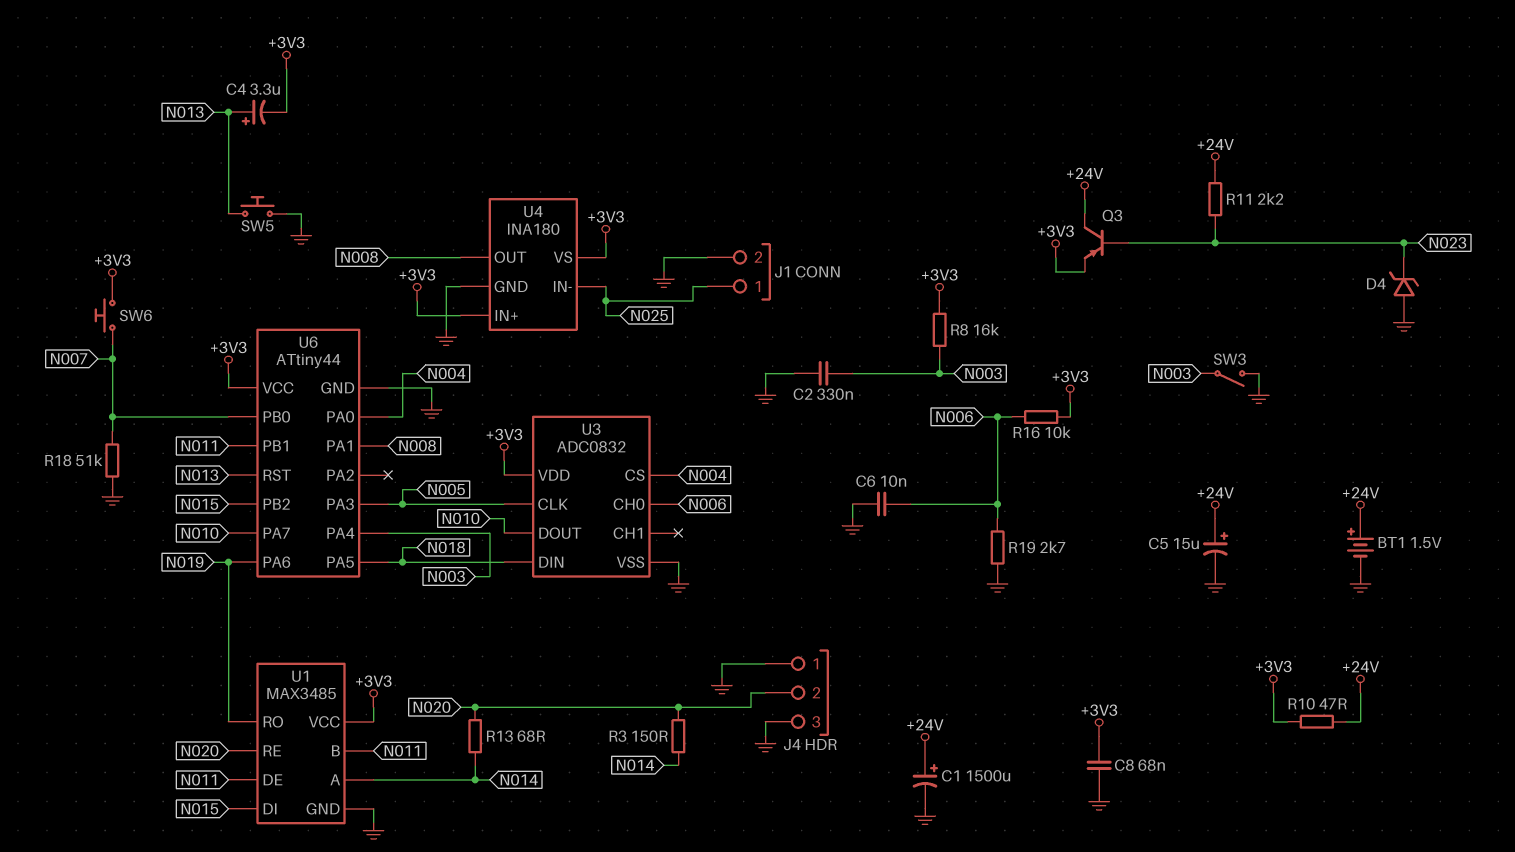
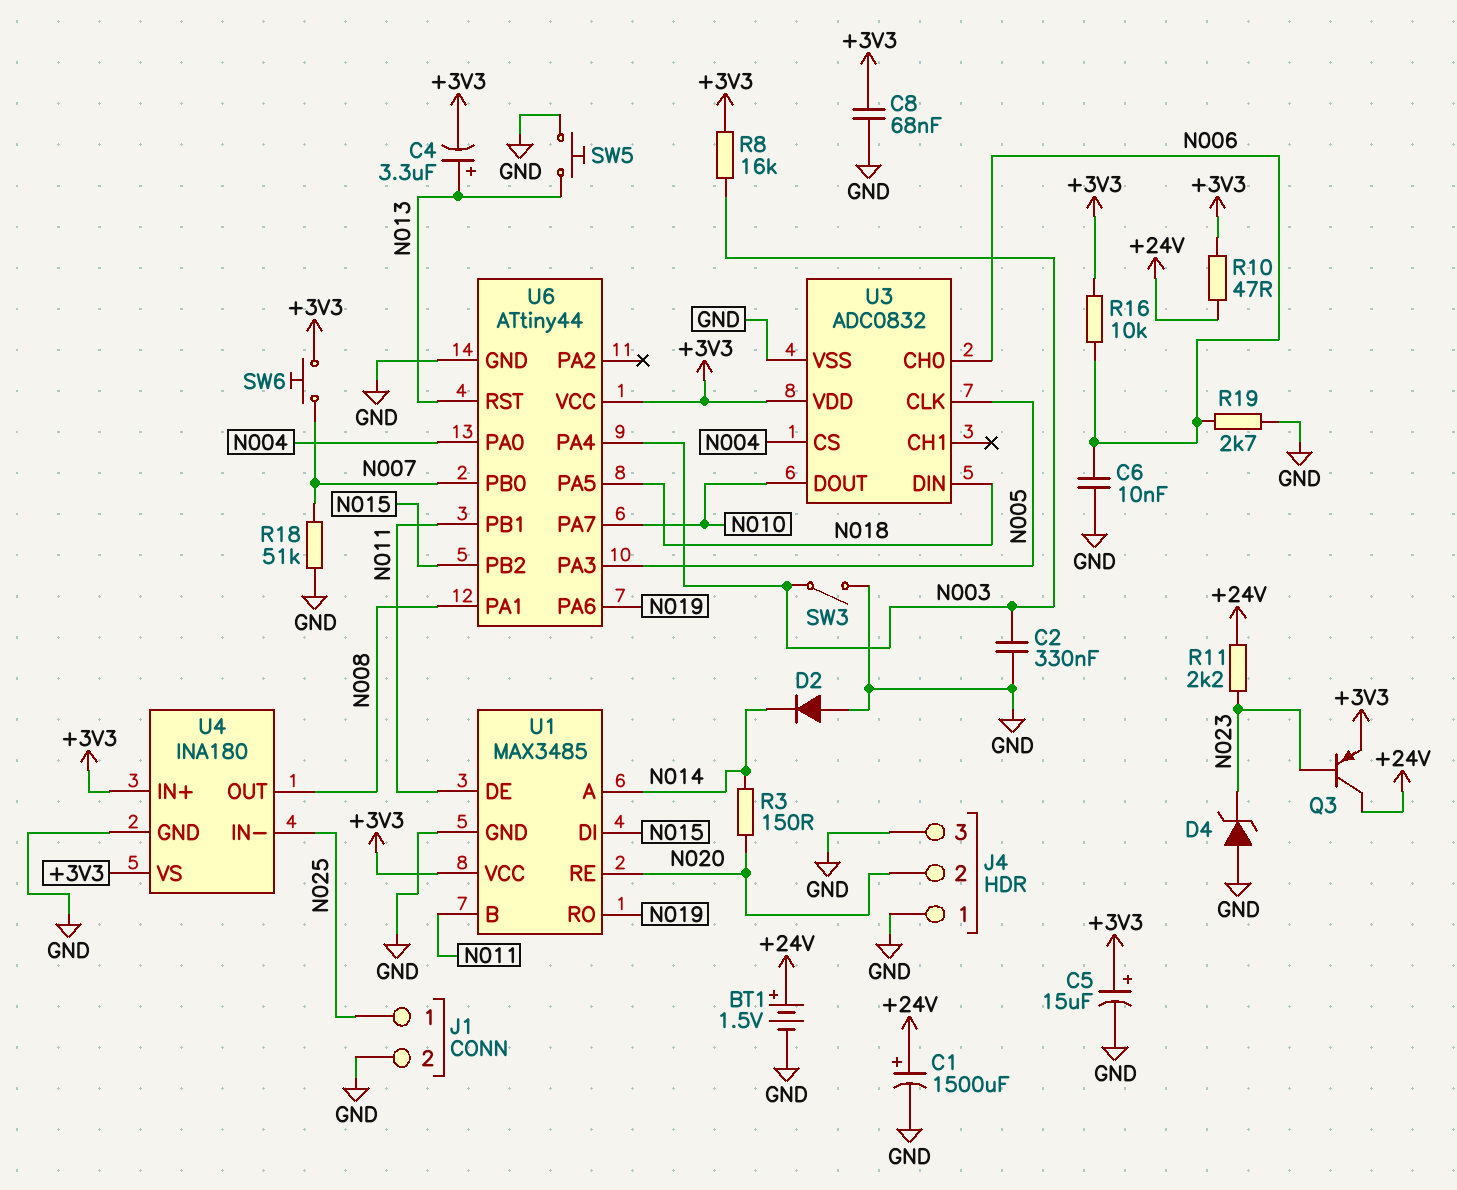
C5: 15uF (plus +24V, minus GND) -> 15uF (plus +3V3, minus GND)
D2: none -> diode (A GND, K N014)
R13: 68 (N014, N020) -> none

